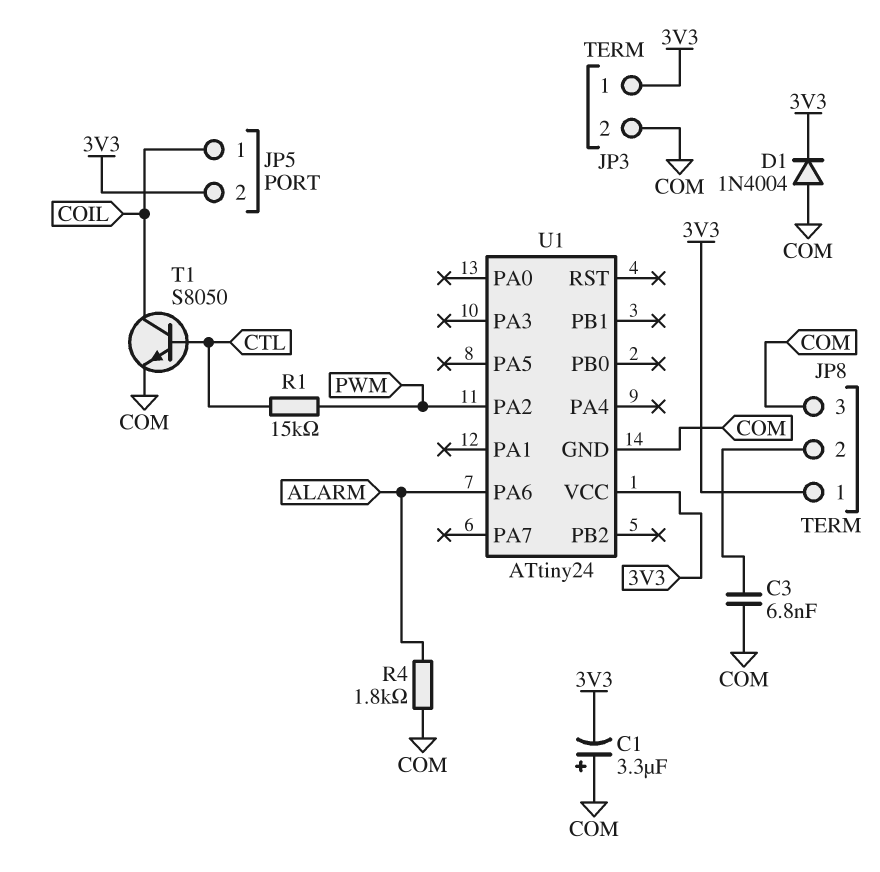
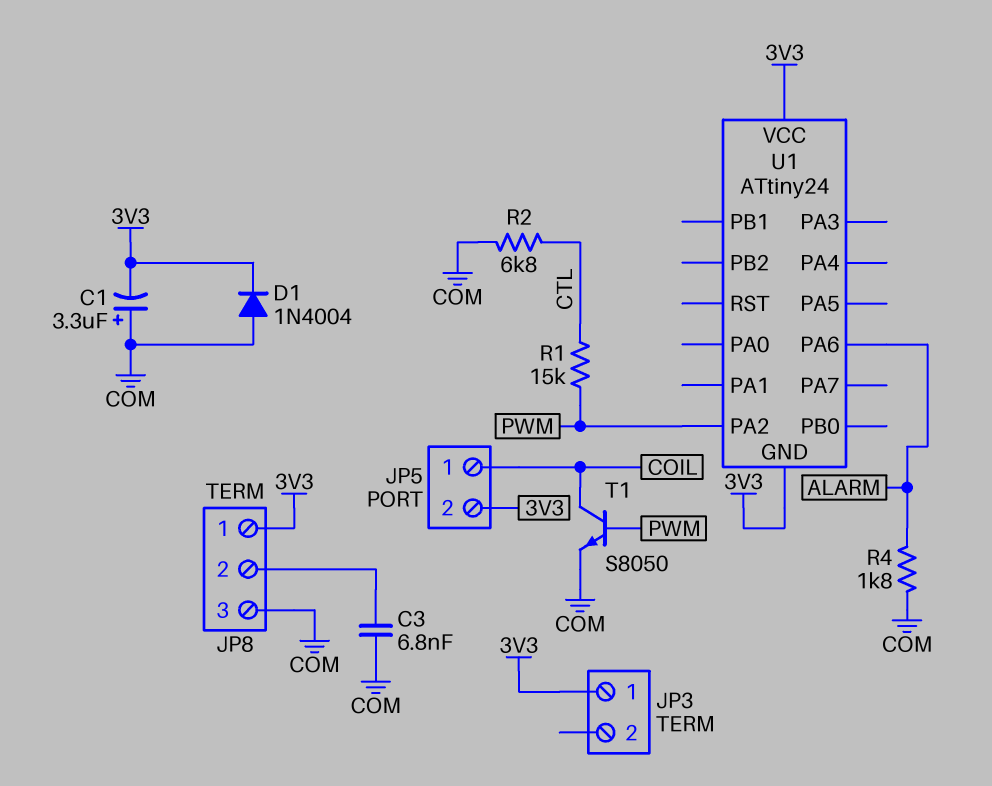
JP3 pin 2: COM -> none
R2: none -> 6.8k (COM, CTL)
T1: NPN S8050 (B CTL, C COIL, E COM) -> NPN S8050 (B PWM, C COIL, E COM)
U1 pin GND: COM -> 3V3

